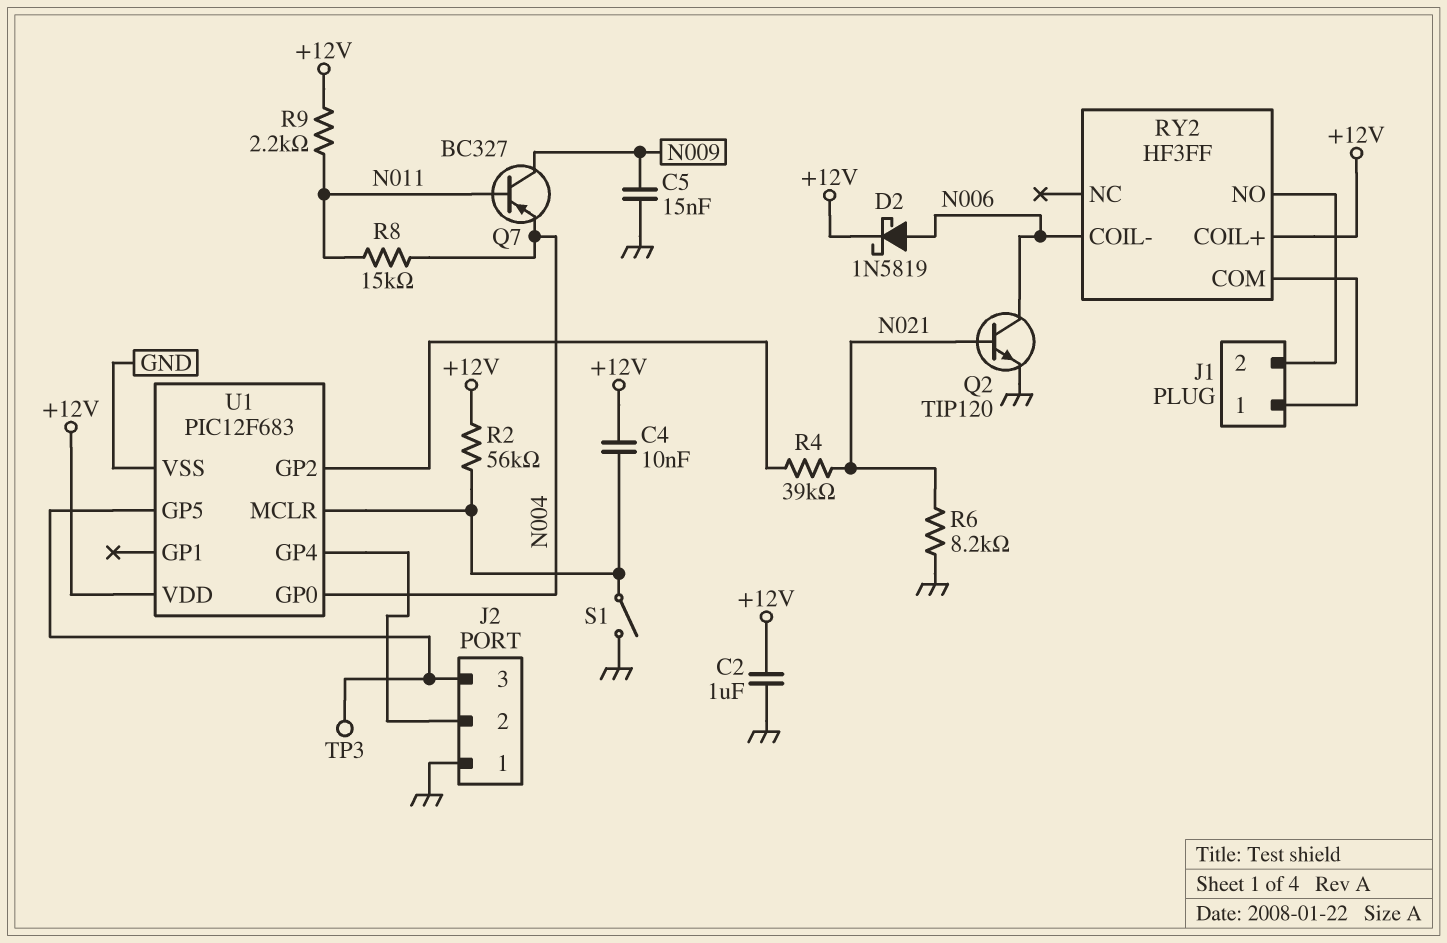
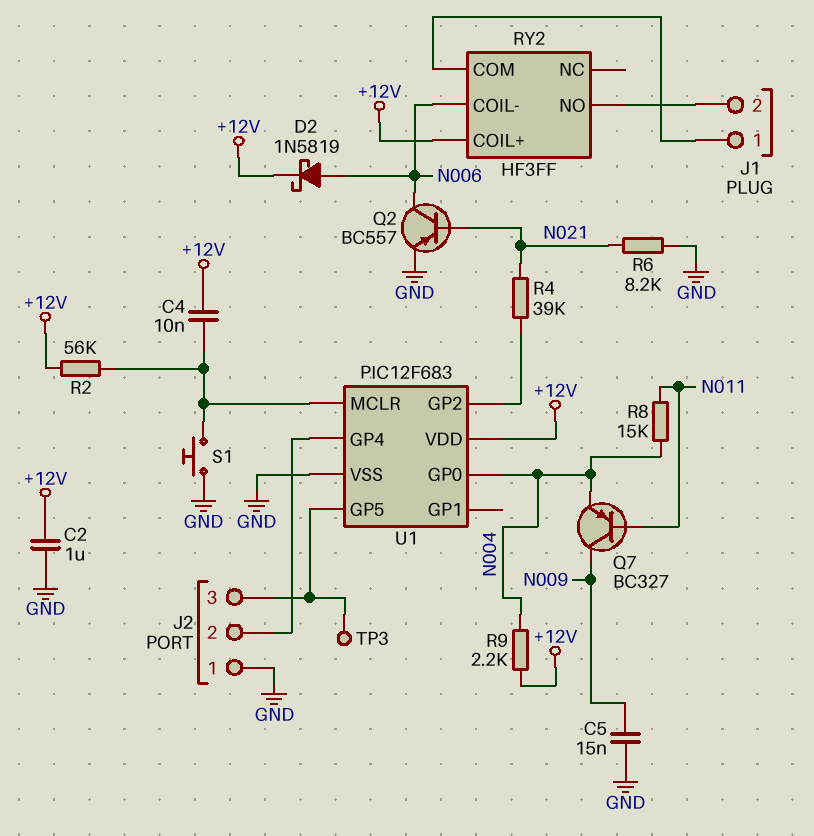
Q2: NPN TIP120 (B N021, C N006, E GND) -> PNP BC557 (B N021, C N006, E GND)
R9: 2.2k (+12V, N011) -> 2.2k (+12V, N004)
S1: switch (GND, U1/MCLR) -> button (GND, U1/MCLR)

